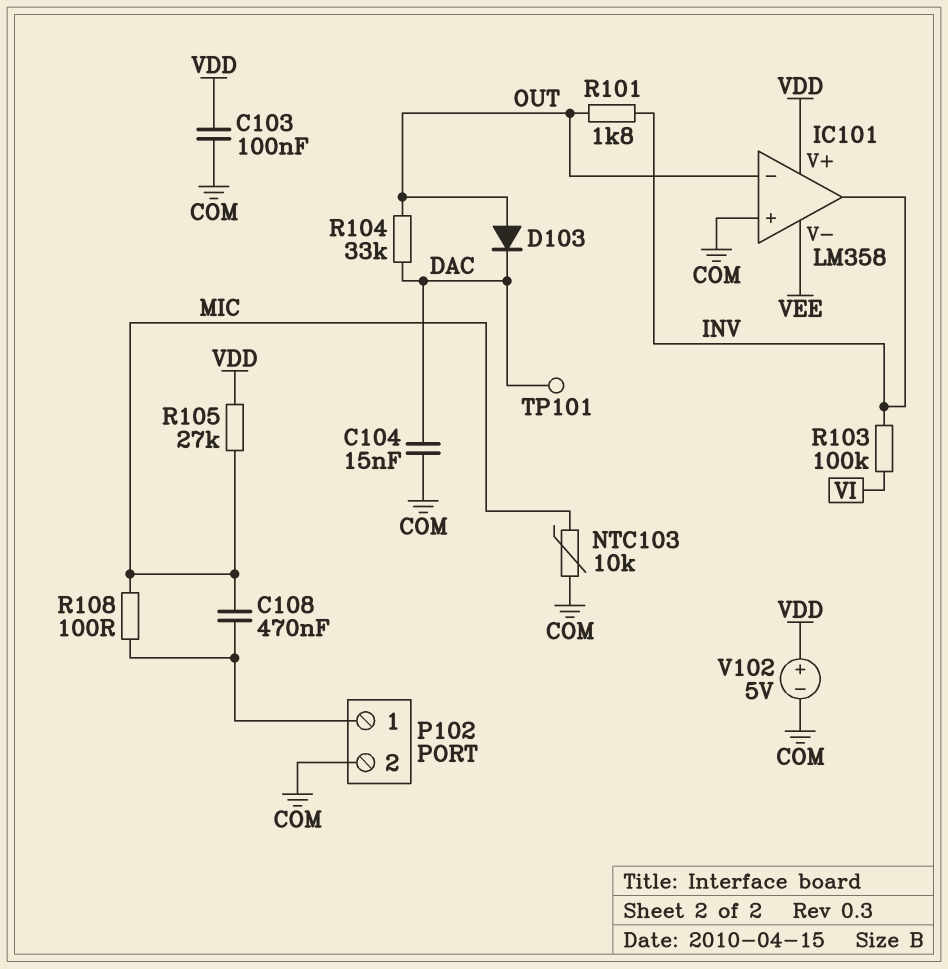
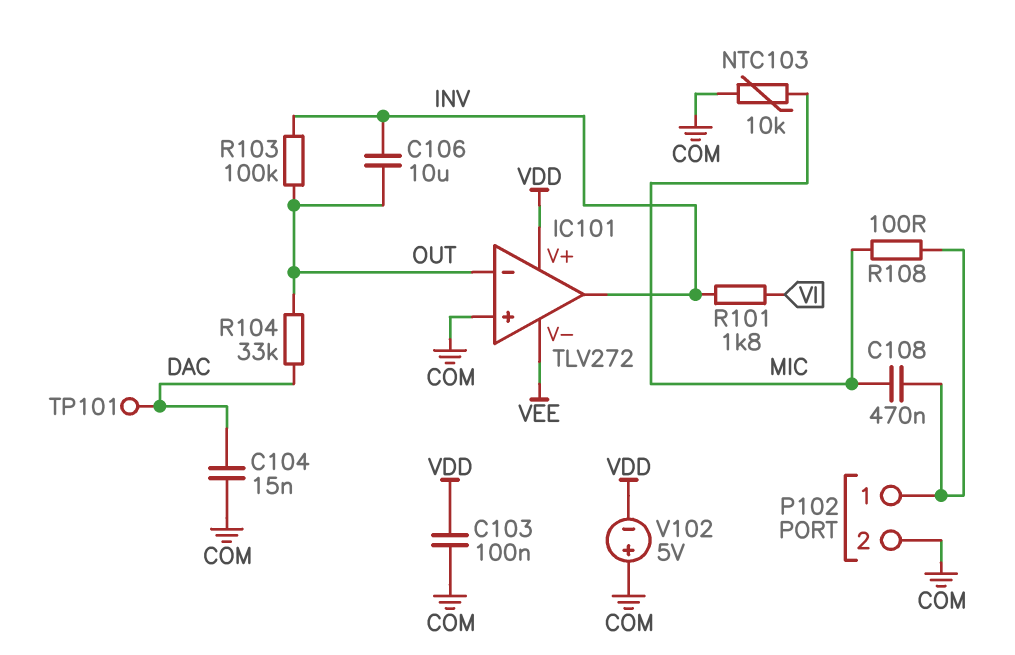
C106: none -> 10uF (INV, OUT)
D103: diode (A OUT, K DAC) -> none
IC101: LM358 -> TLV272
R101: 1.8k (INV, OUT) -> 1.8k (INV, VI)
R103: 100k (INV, VI) -> 100k (INV, OUT)
R105: 27k (MIC, VDD) -> none
V102: 5V (plus VDD, minus COM) -> 5V (plus COM, minus VDD)

